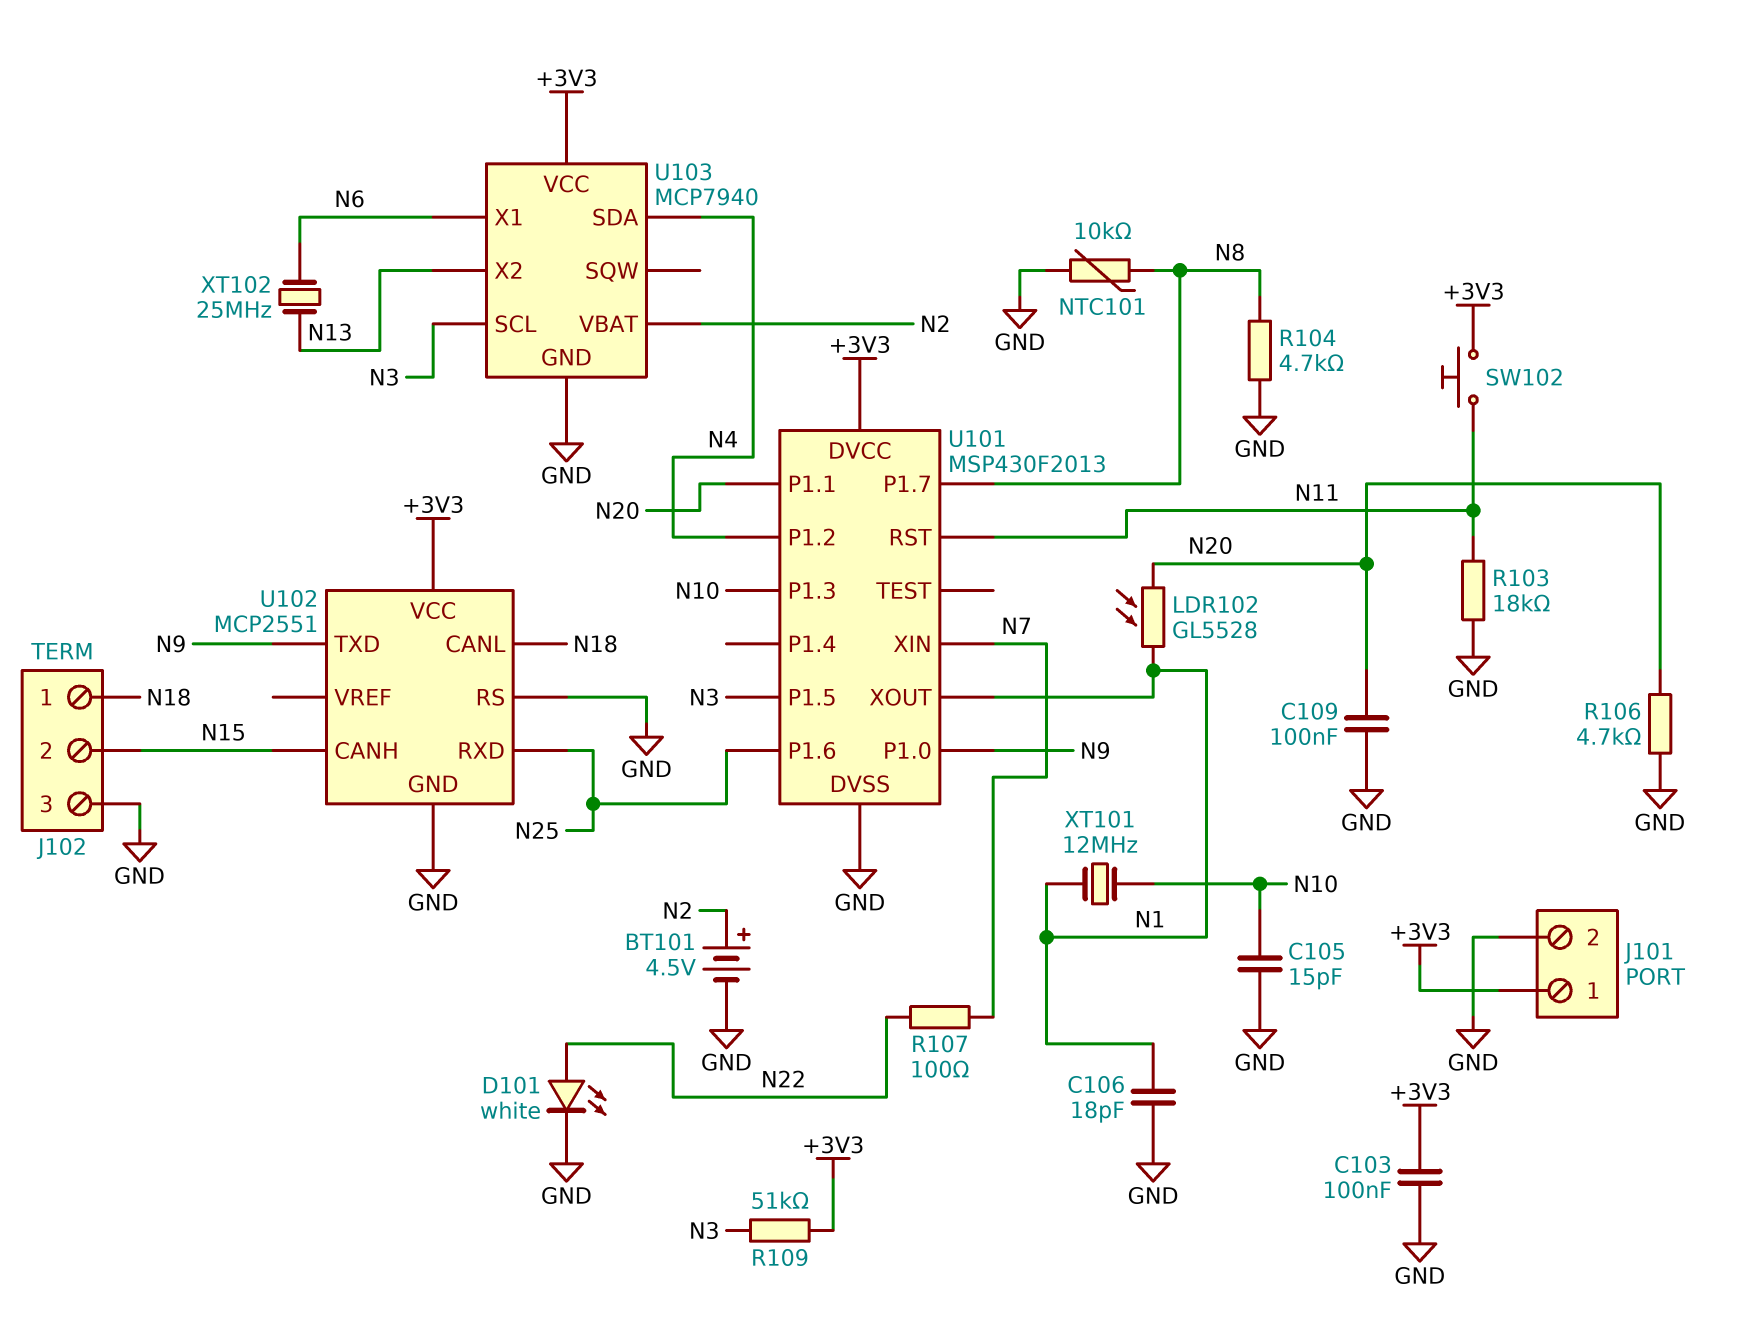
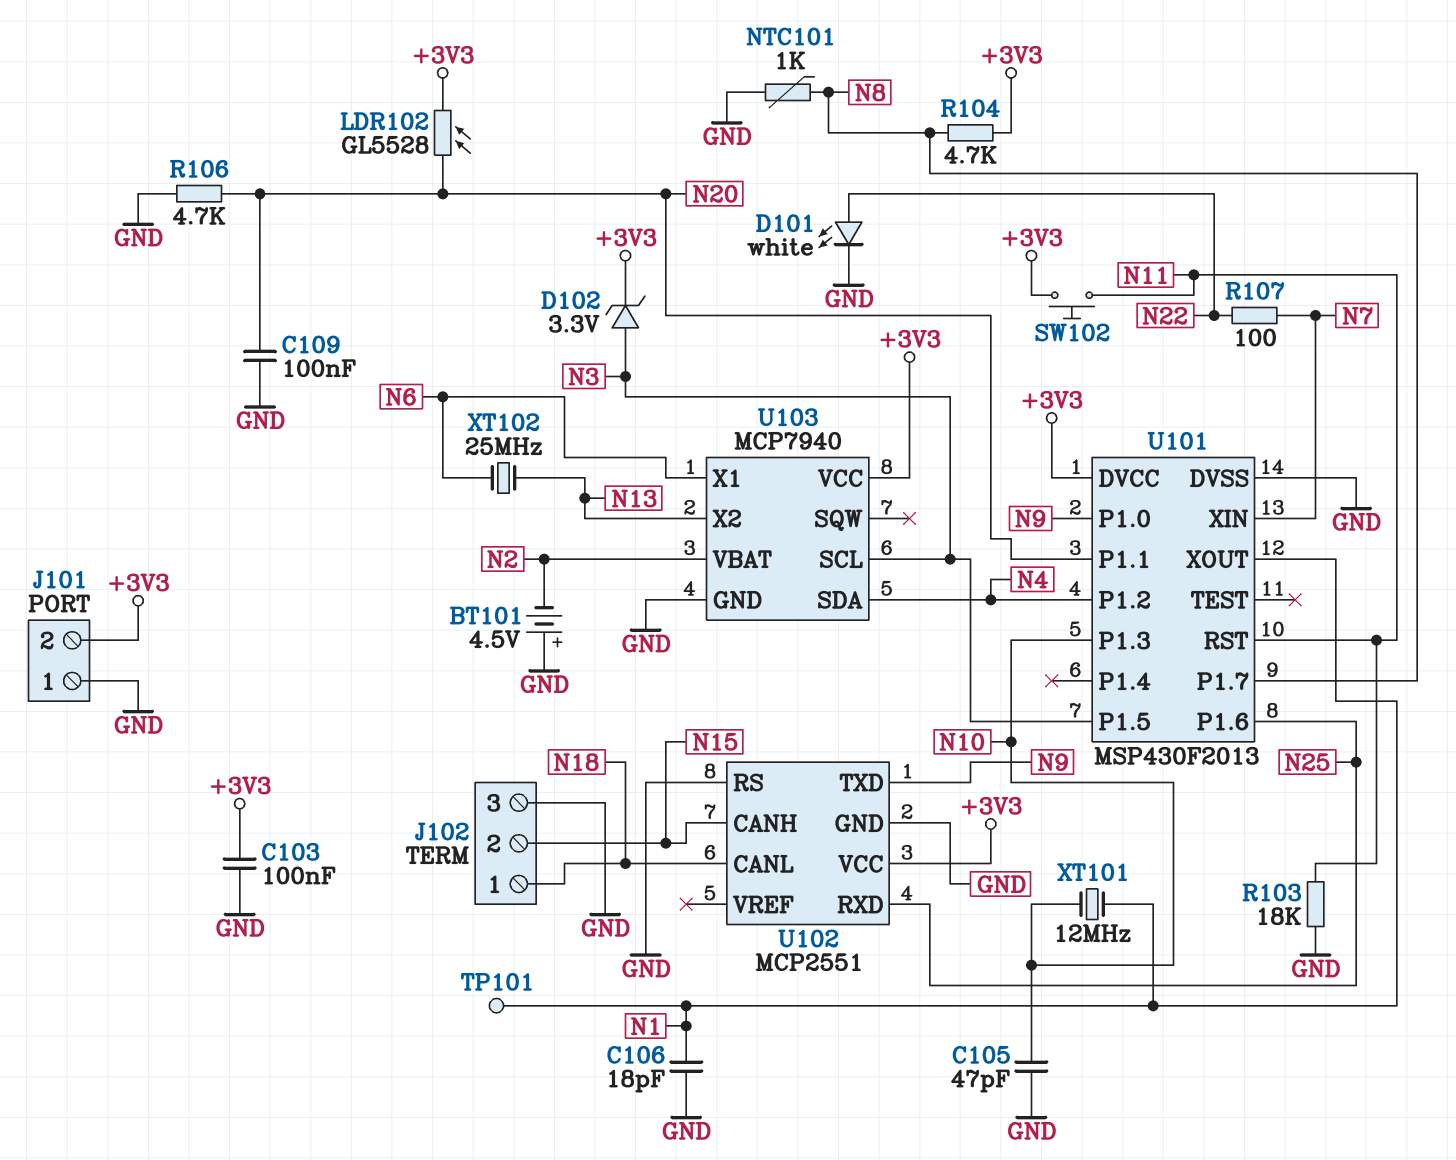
BT101: 4.5V (plus N2, minus GND) -> 4.5V (plus GND, minus N2)
C105: 15pF (GND, N10) -> 47pF (GND, N10)
D102: none -> zener 3.3V (A N3, K +3V3)
J101 pin 1: +3V3 -> GND
J101 pin 2: GND -> +3V3
LDR102: GL5528 (N1, N20) -> GL5528 (+3V3, N20)
NTC101: 10k (GND, N8) -> 1k (GND, N8)
R104: 4.7k (GND, N8) -> 4.7k (+3V3, N8)
R109: 51k (+3V3, N3) -> none
TP101: none -> test point (N1)

